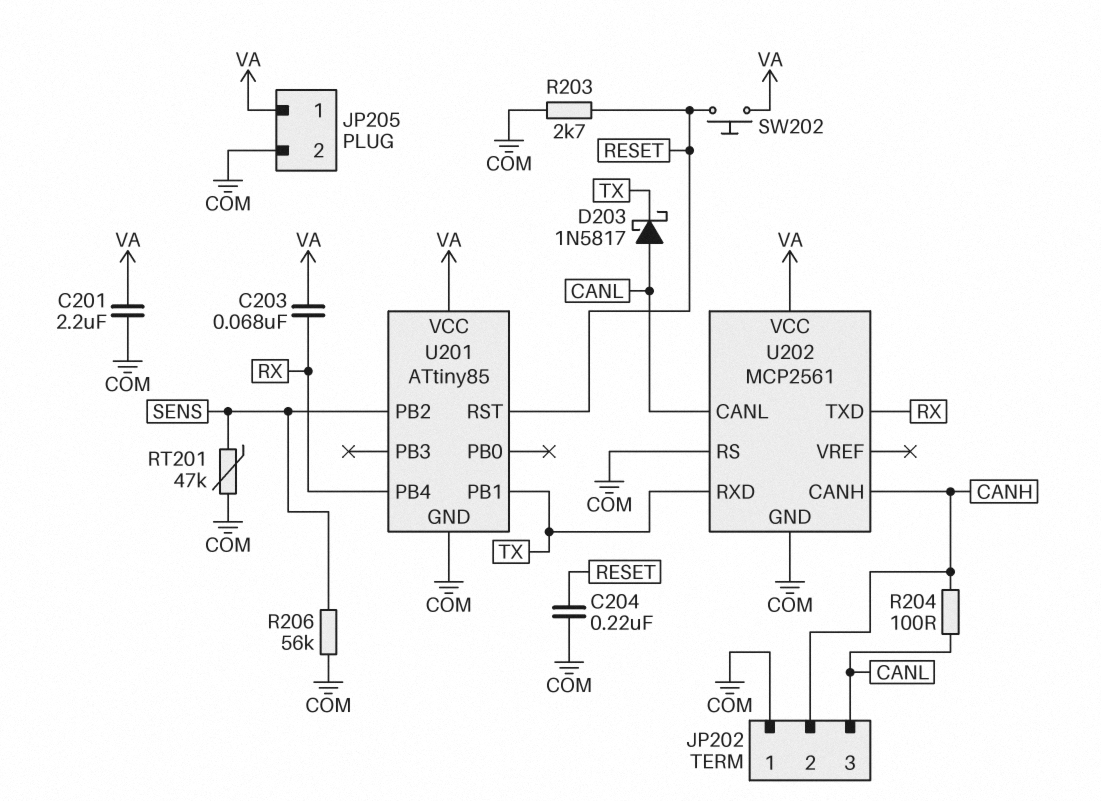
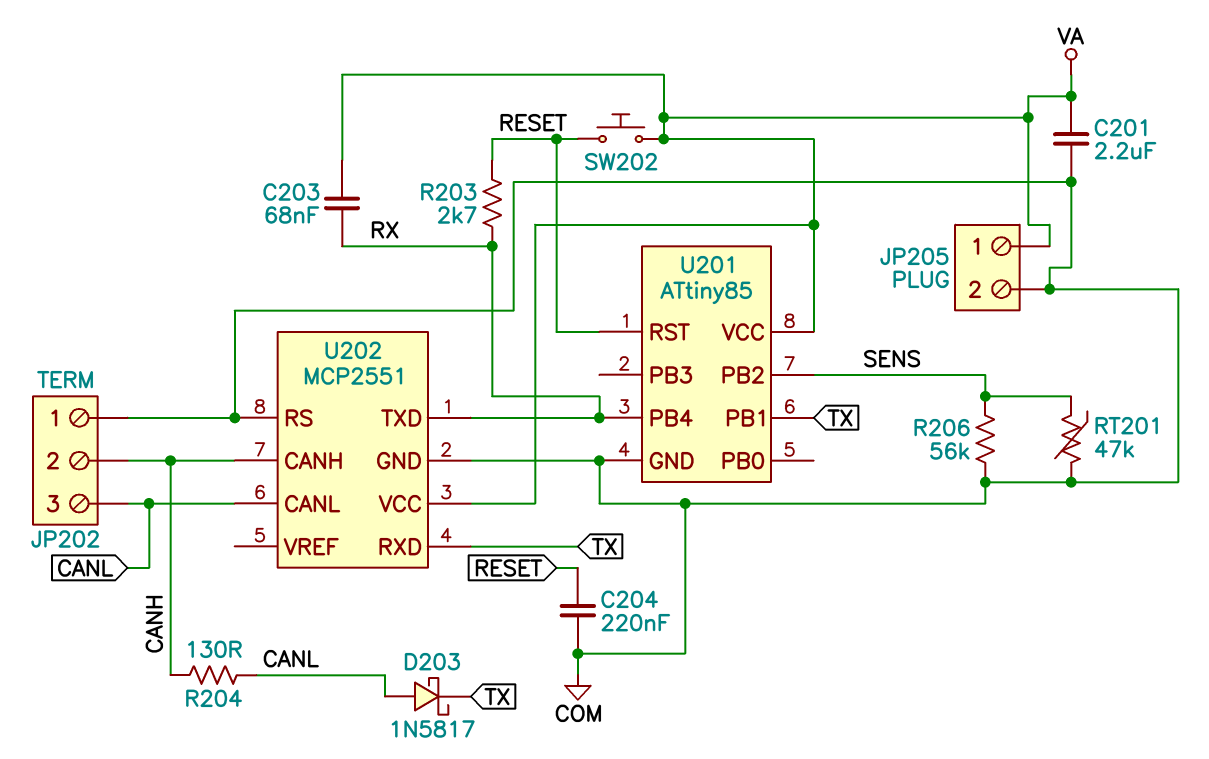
R203: 2.7k (COM, RESET) -> 2.7k (RESET, RX)
R204: 100 (CANH, CANL) -> 130 (CANH, CANL)
U202: MCP2561 -> MCP2551

